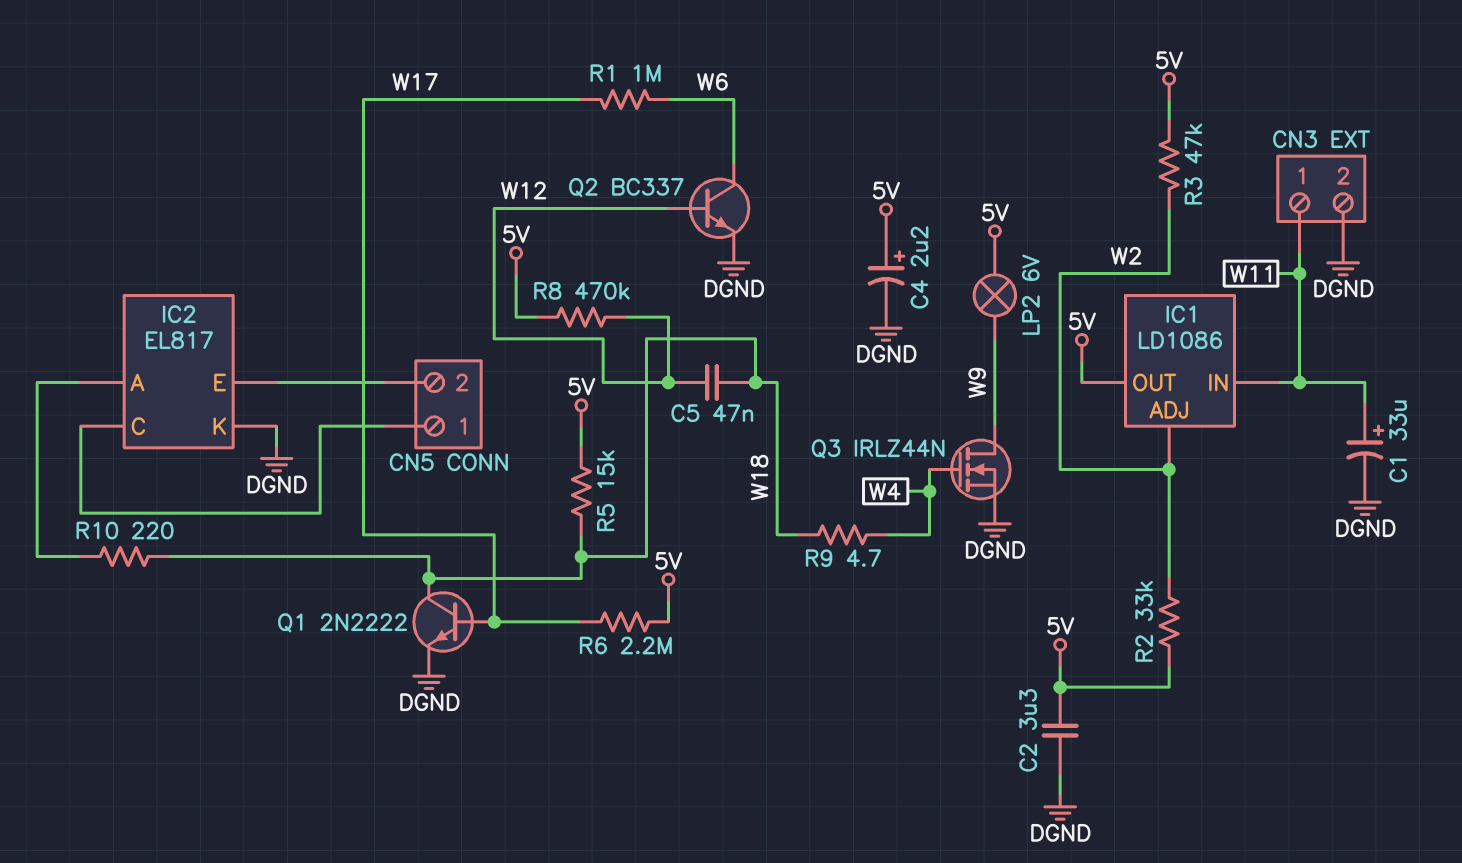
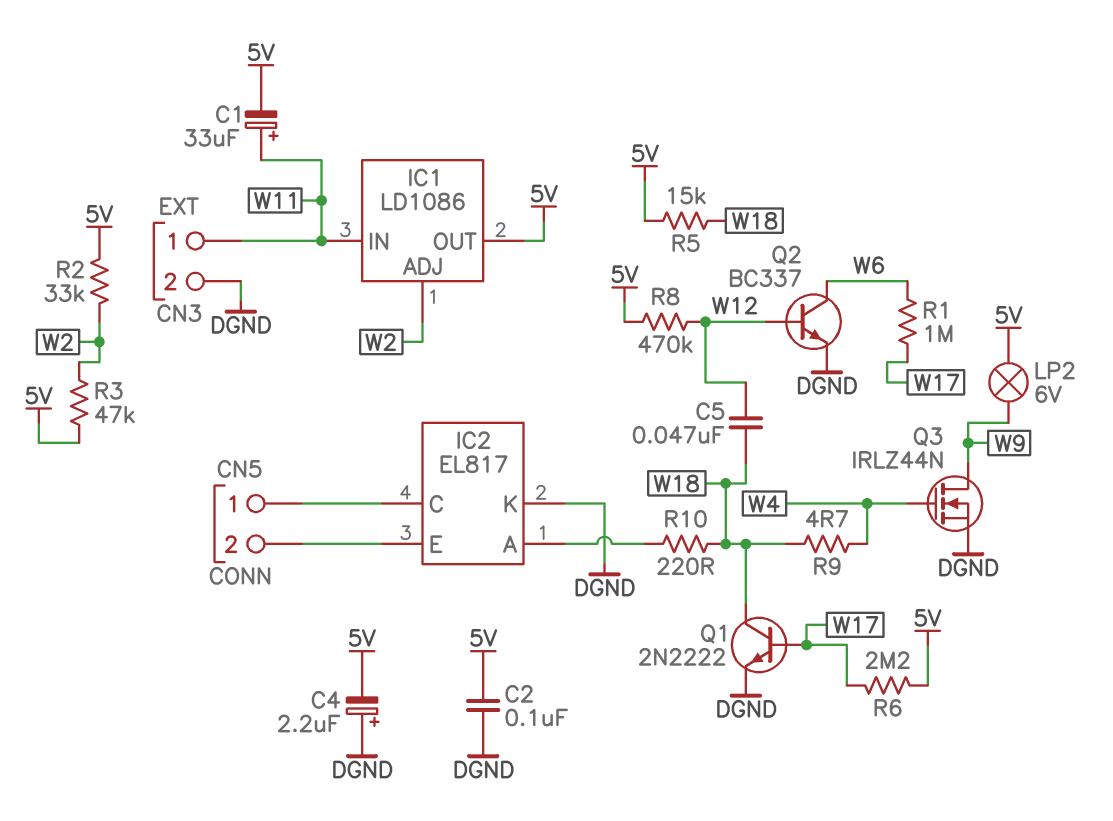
C1: 33uF (plus W11, minus DGND) -> 33uF (plus W11, minus 5V)
C2: 3.3uF (5V, DGND) -> 100nF (5V, DGND)
C4: 2.2uF (plus 5V, minus DGND) -> 2.2uF (plus DGND, minus 5V)

